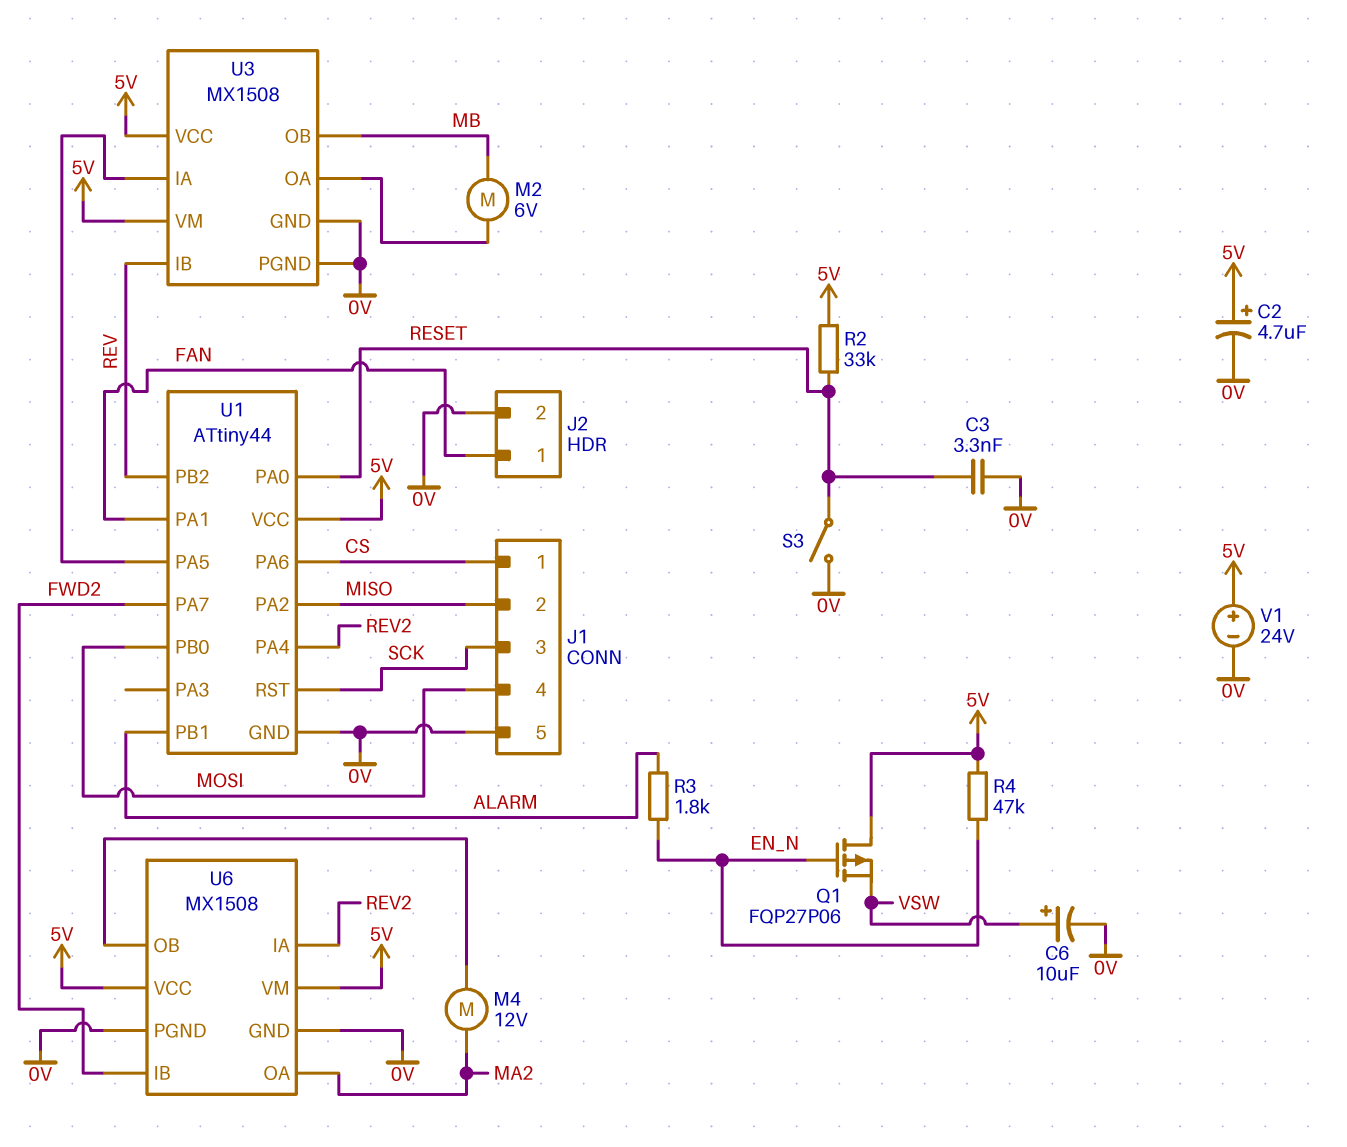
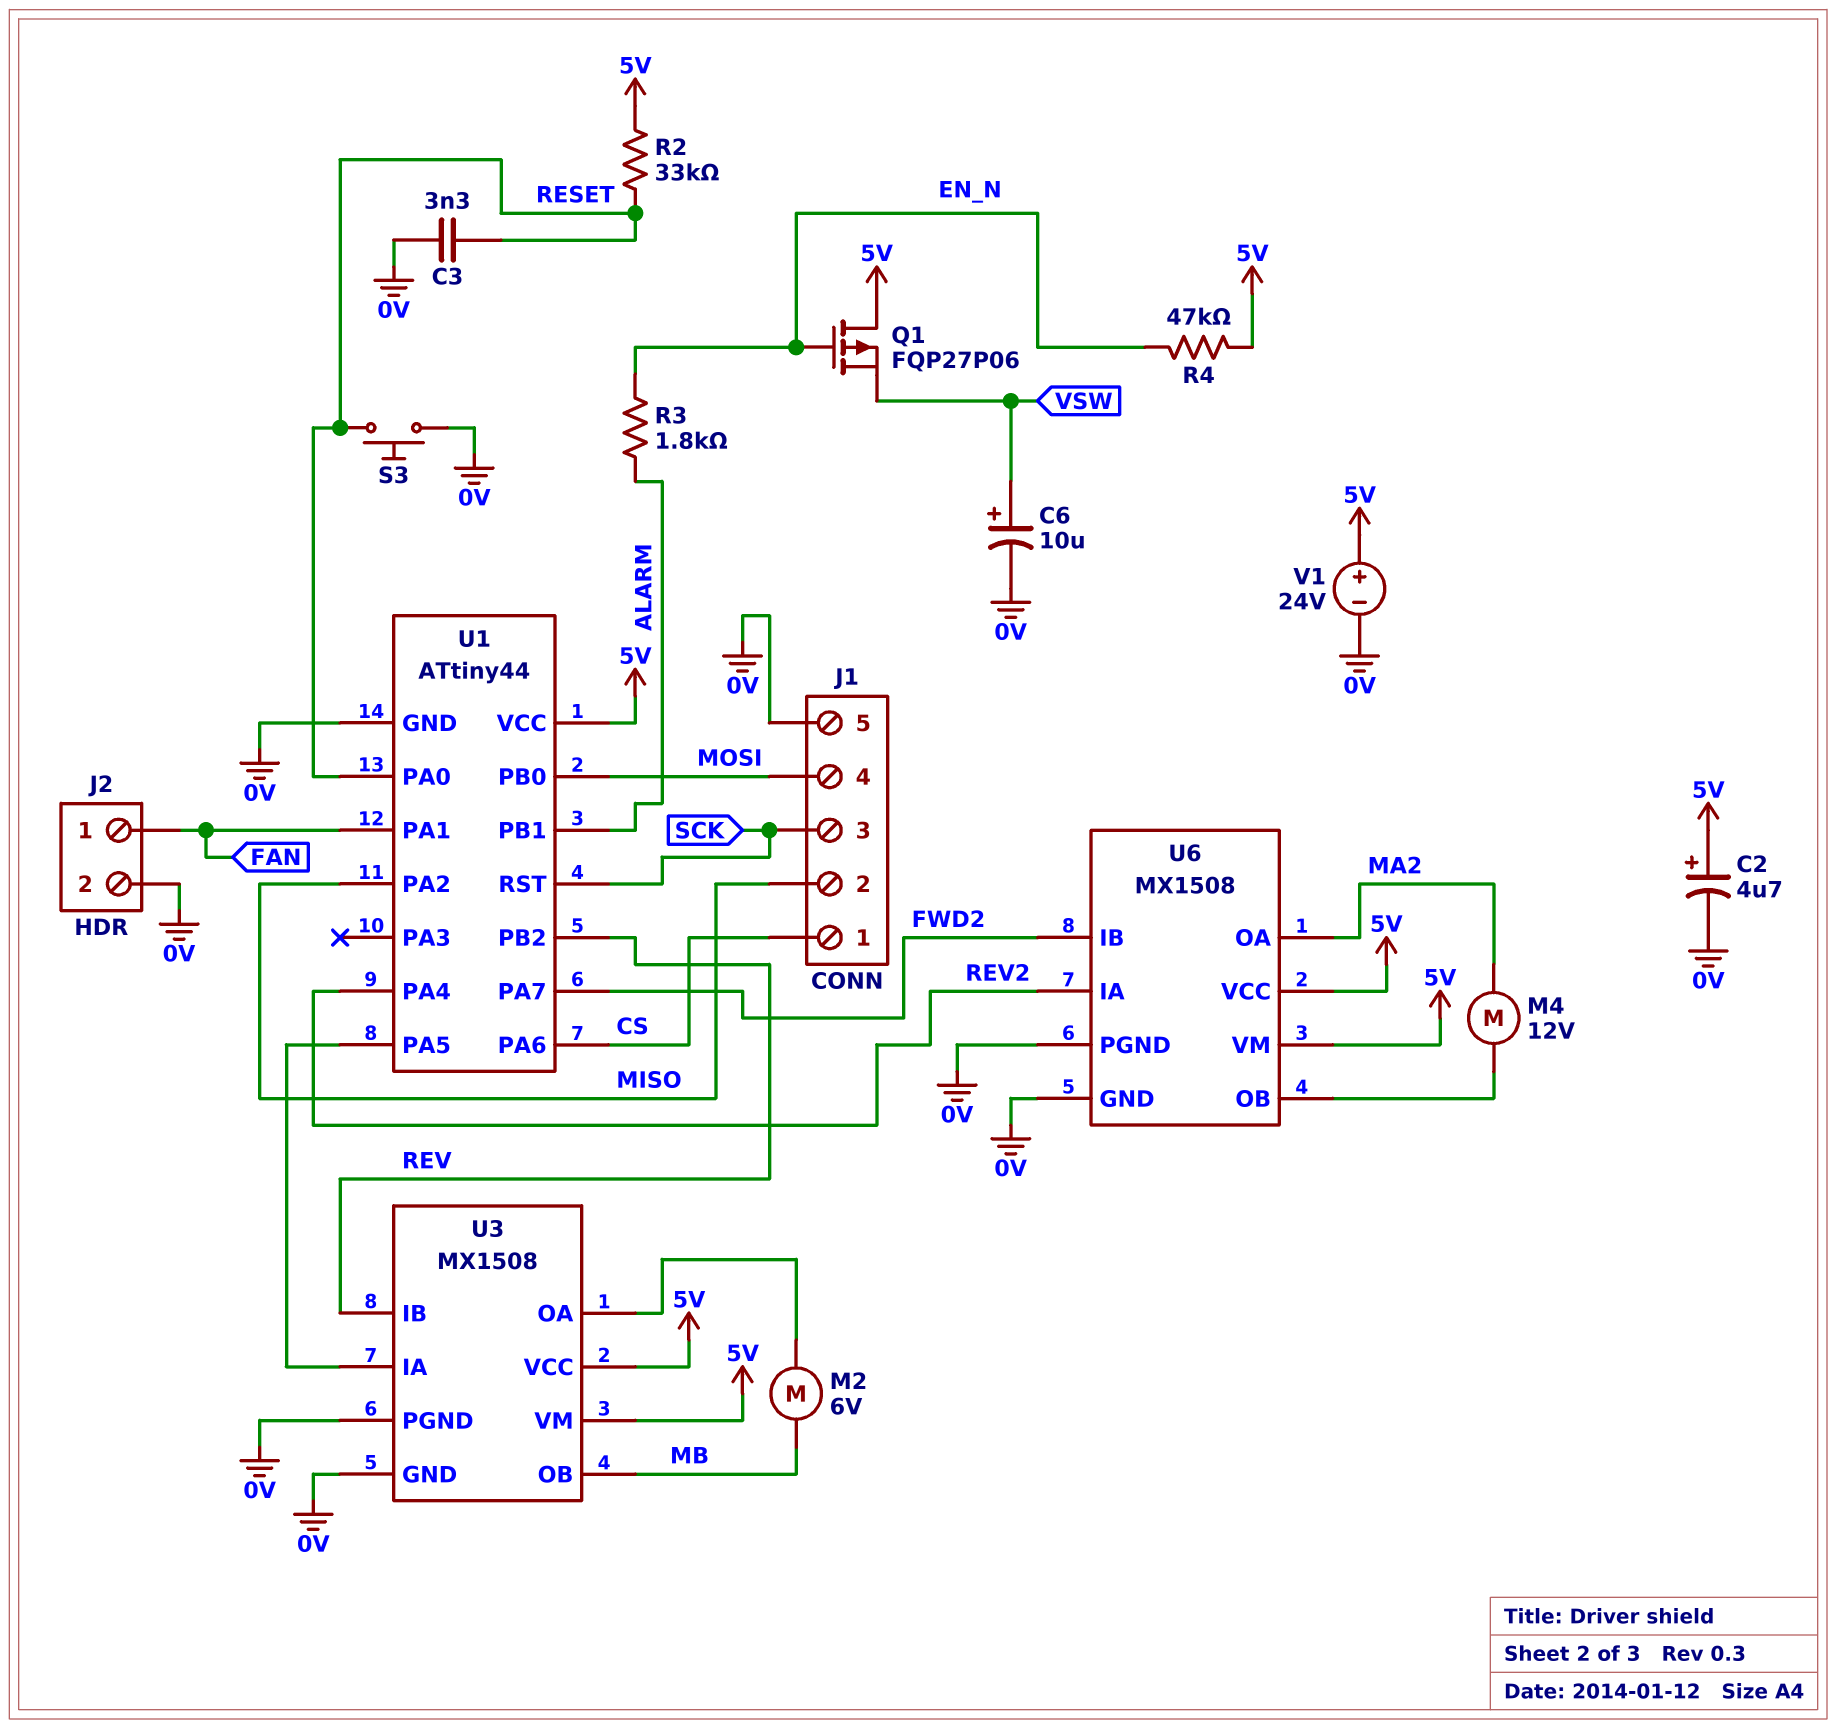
S3: switch (0V, RESET) -> button (0V, RESET)

